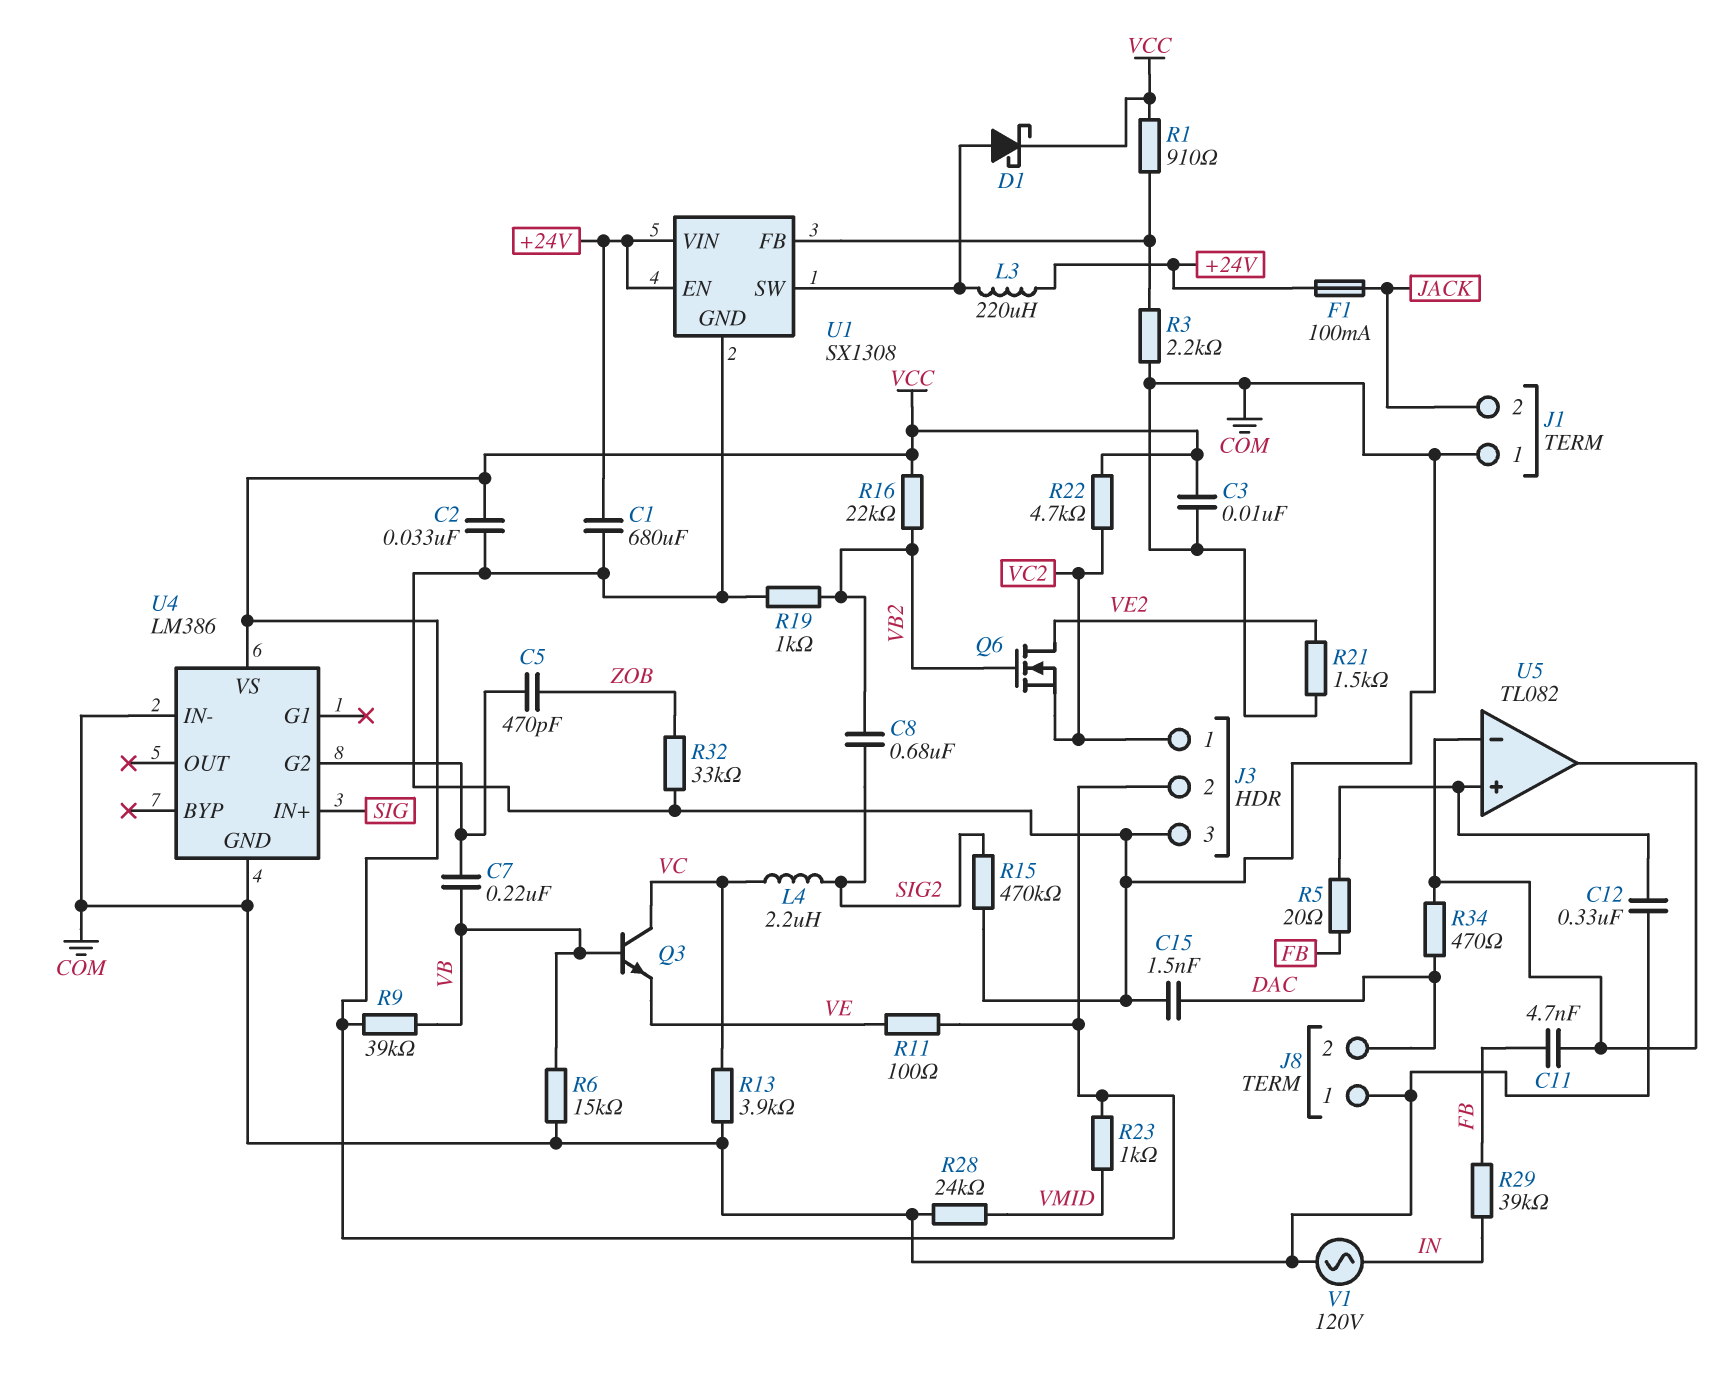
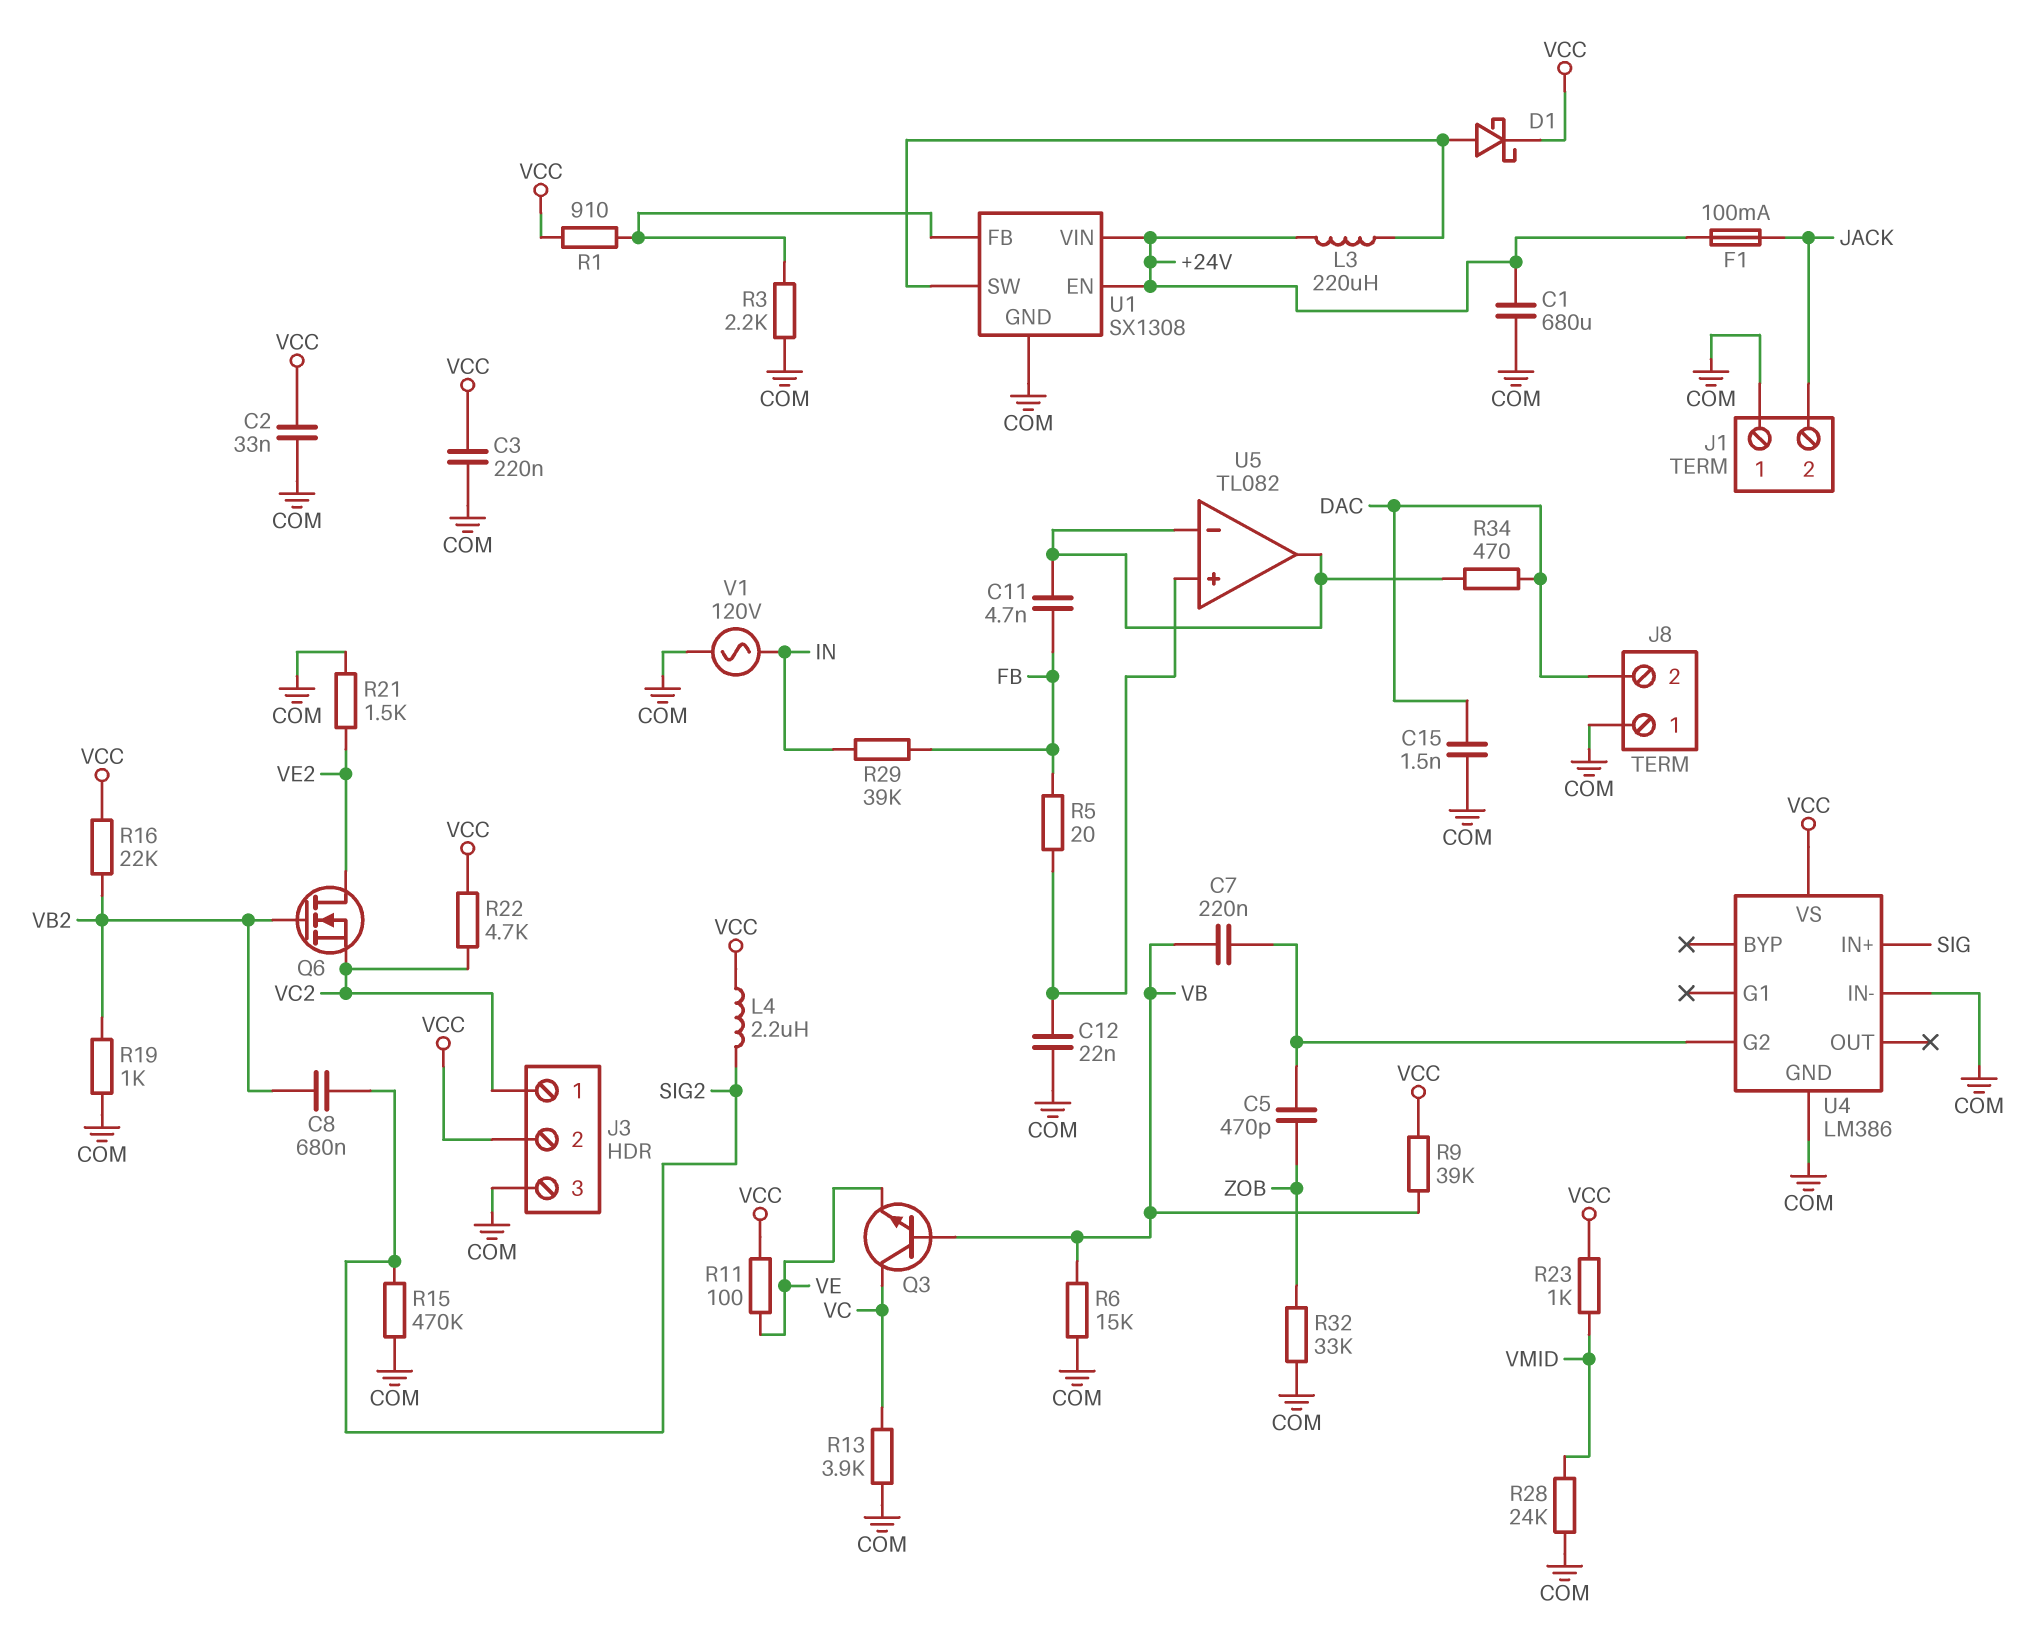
C3: 10nF (COM, VCC) -> 220nF (COM, VCC)
C12: 330nF (COM, U5/in+) -> 22nF (COM, U5/in+)
L4: 2.2uH (SIG2, VC) -> 2.2uH (SIG2, VCC)

